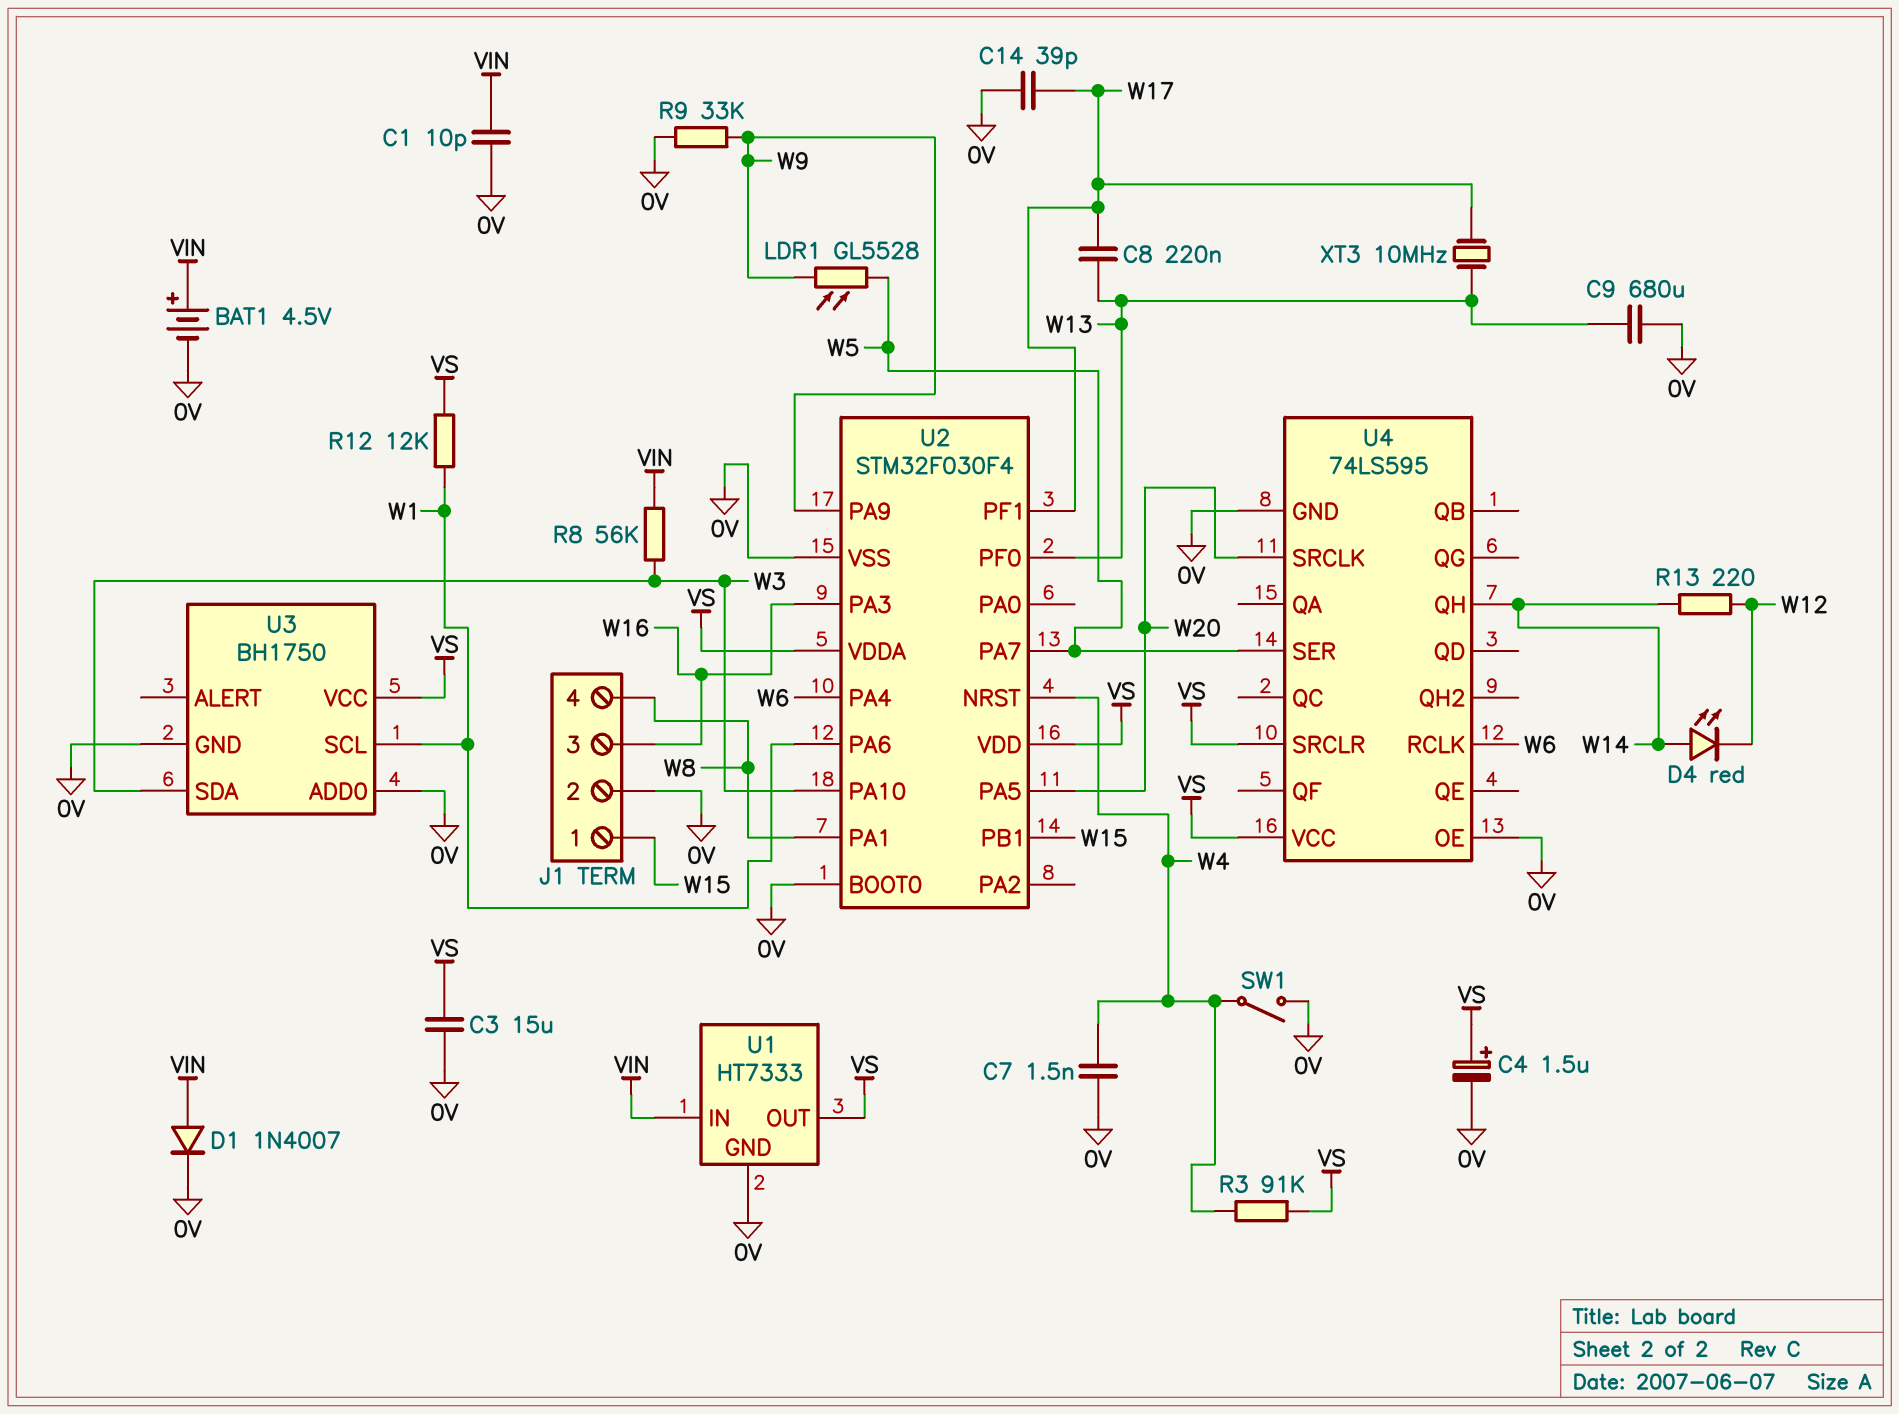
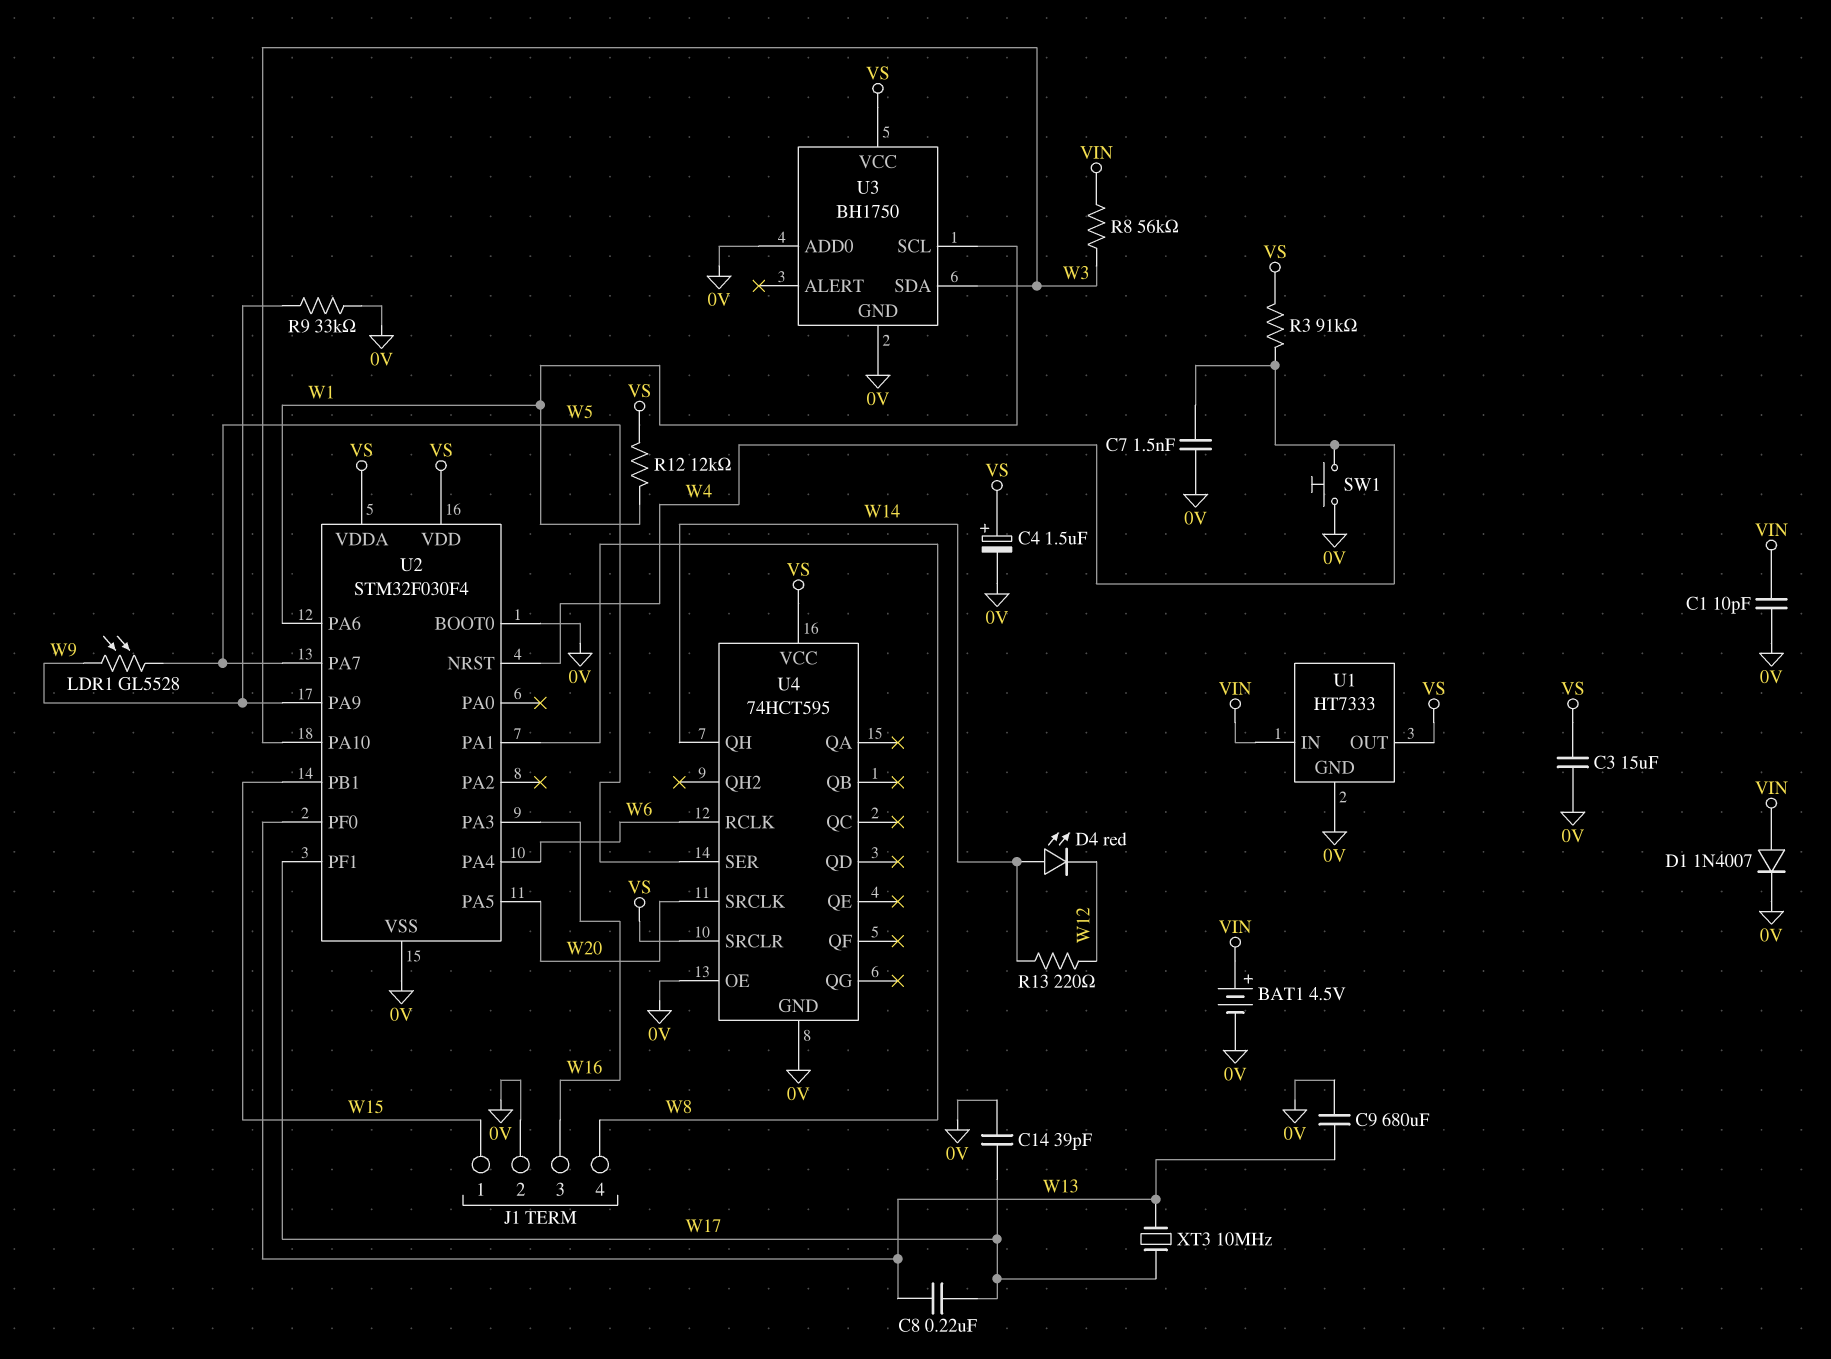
SW1: switch (0V, W4) -> button (0V, W4)
U4: 74LS595 -> 74HCT595

